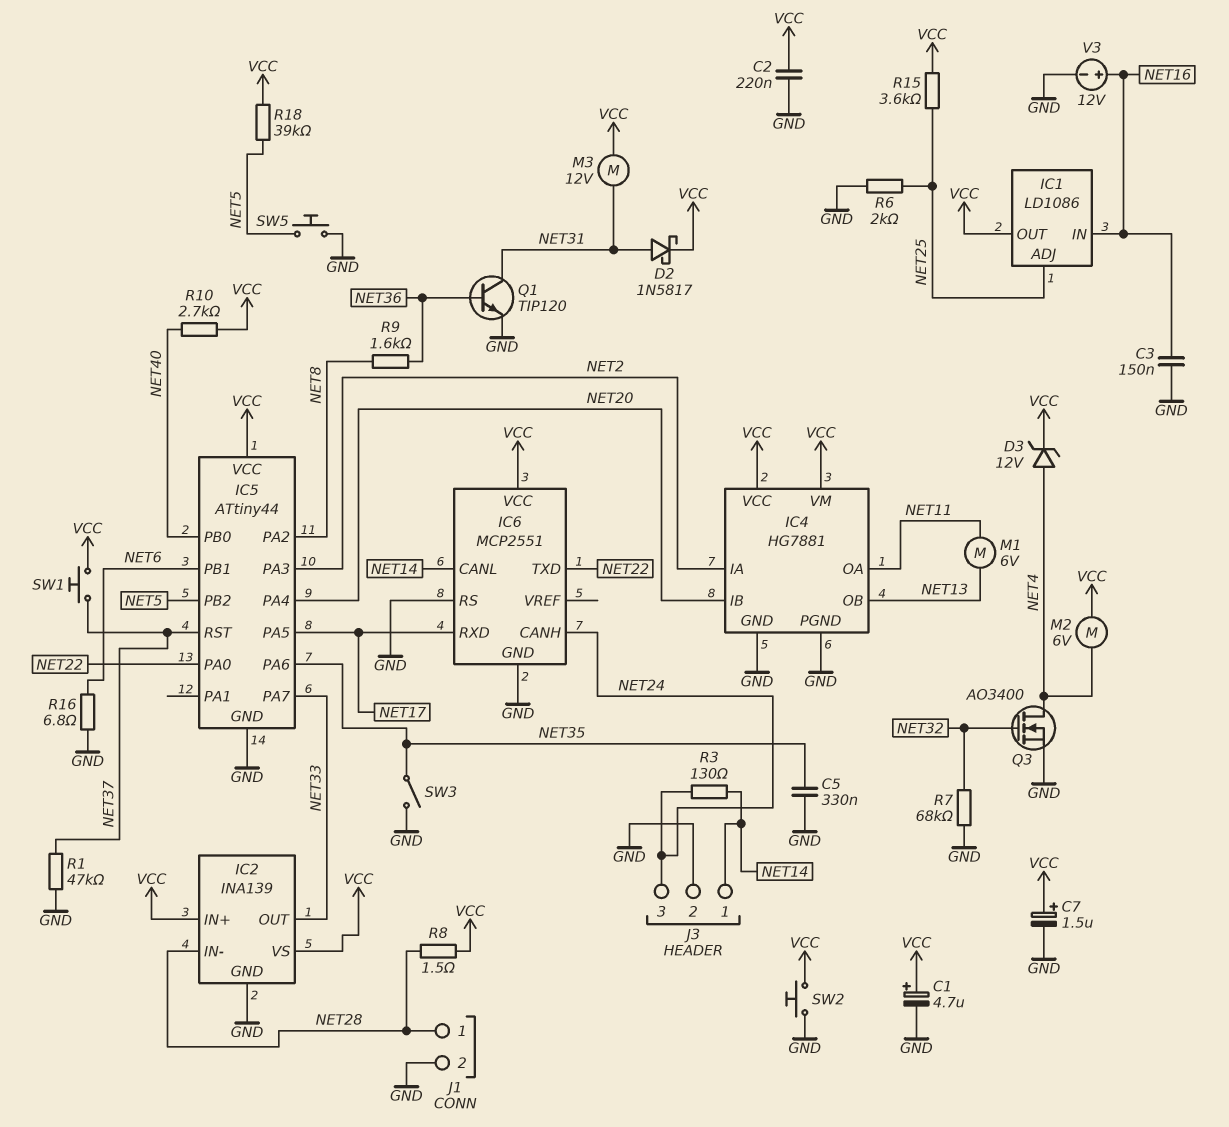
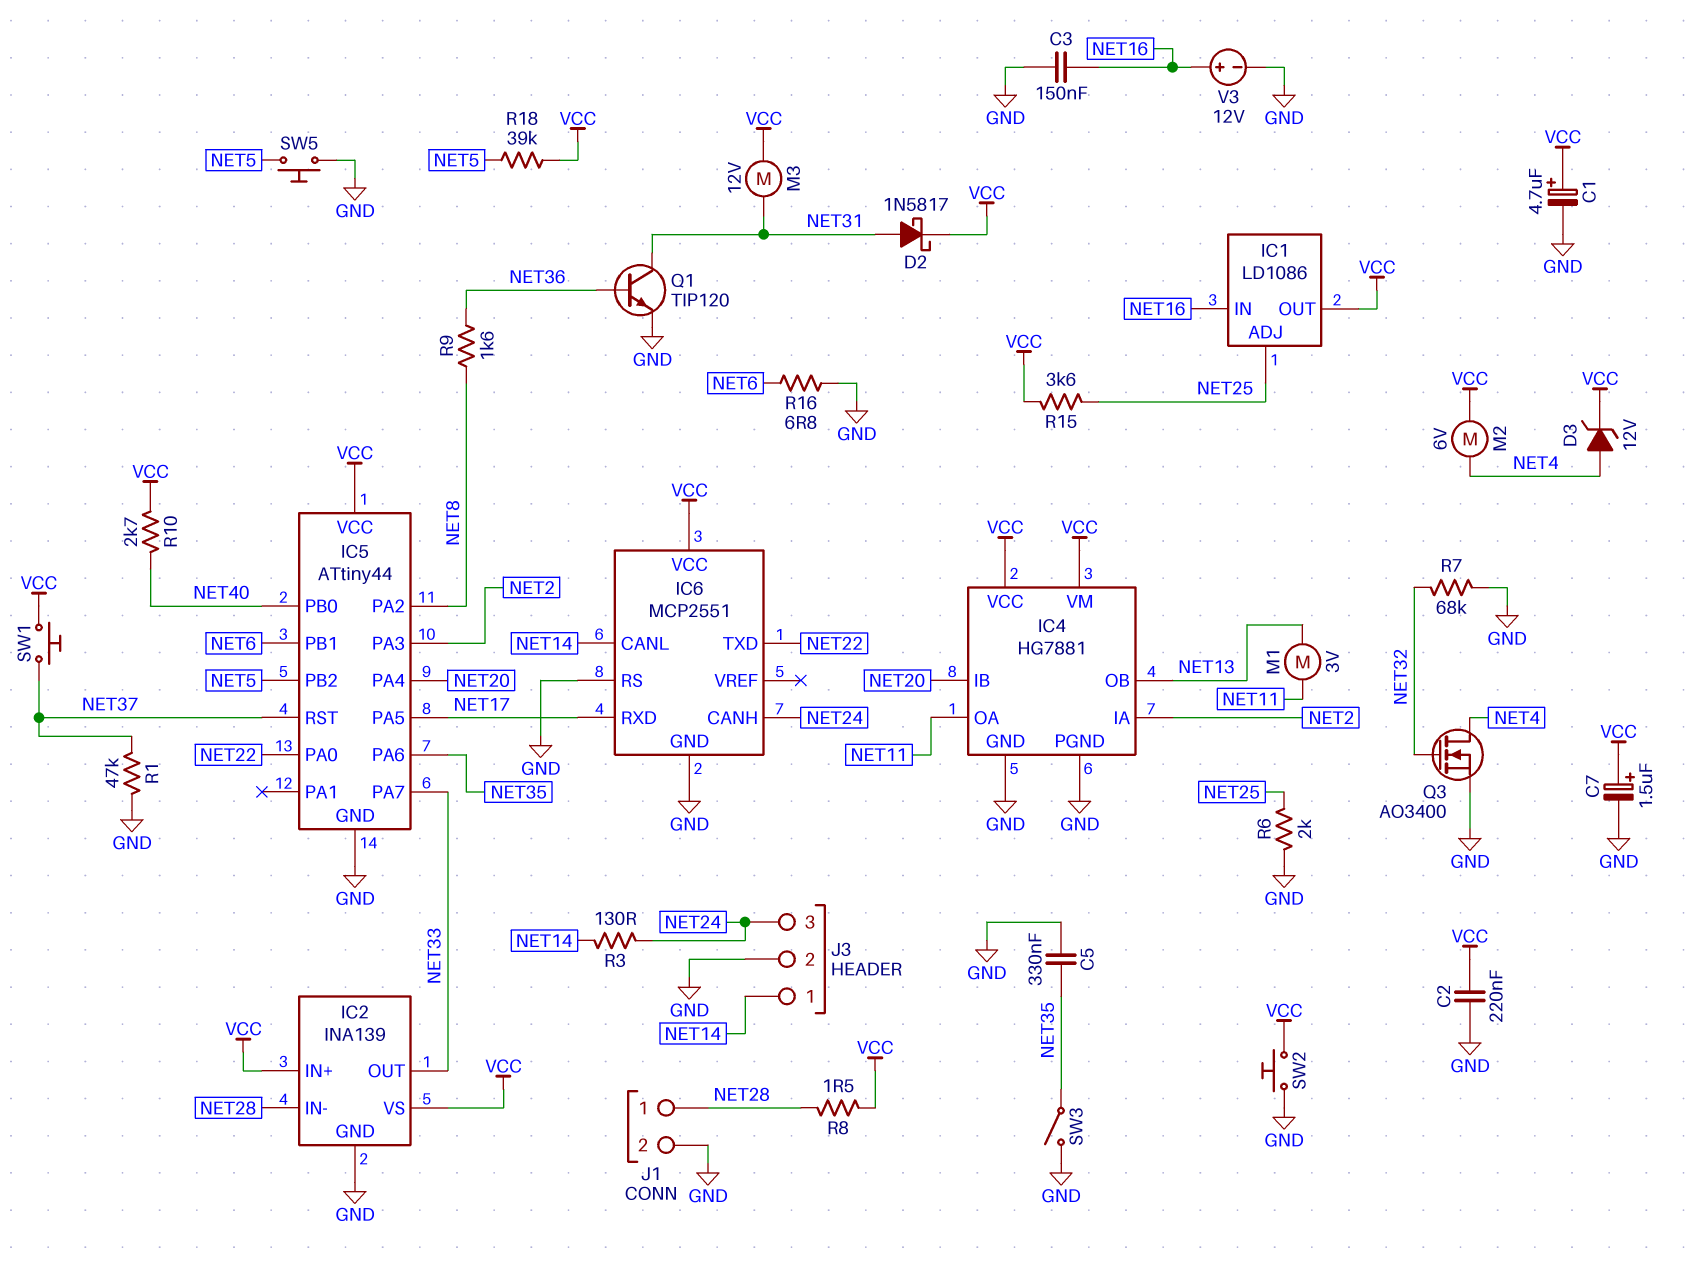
M1: motor 6V (NET11, NET13) -> motor 3V (NET11, NET13)

